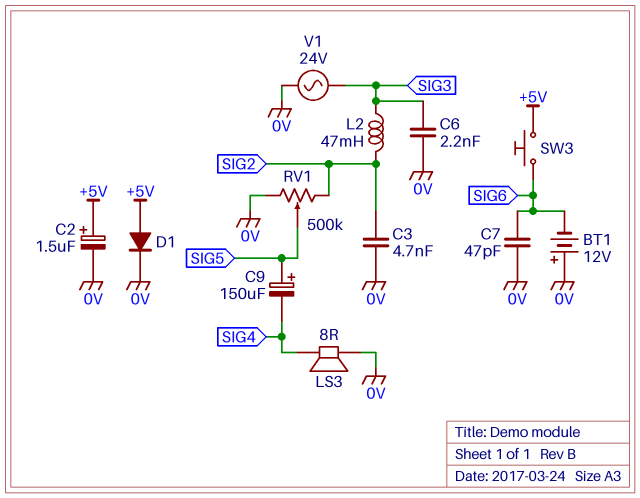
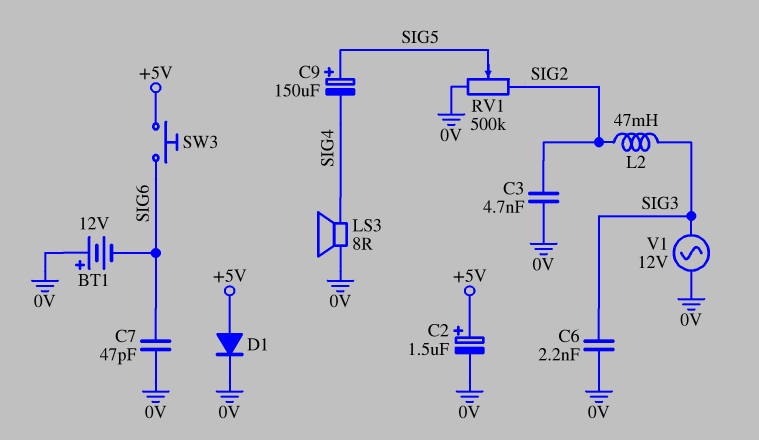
V1: AC 24V (0V, SIG3) -> AC 12V (0V, SIG3)

